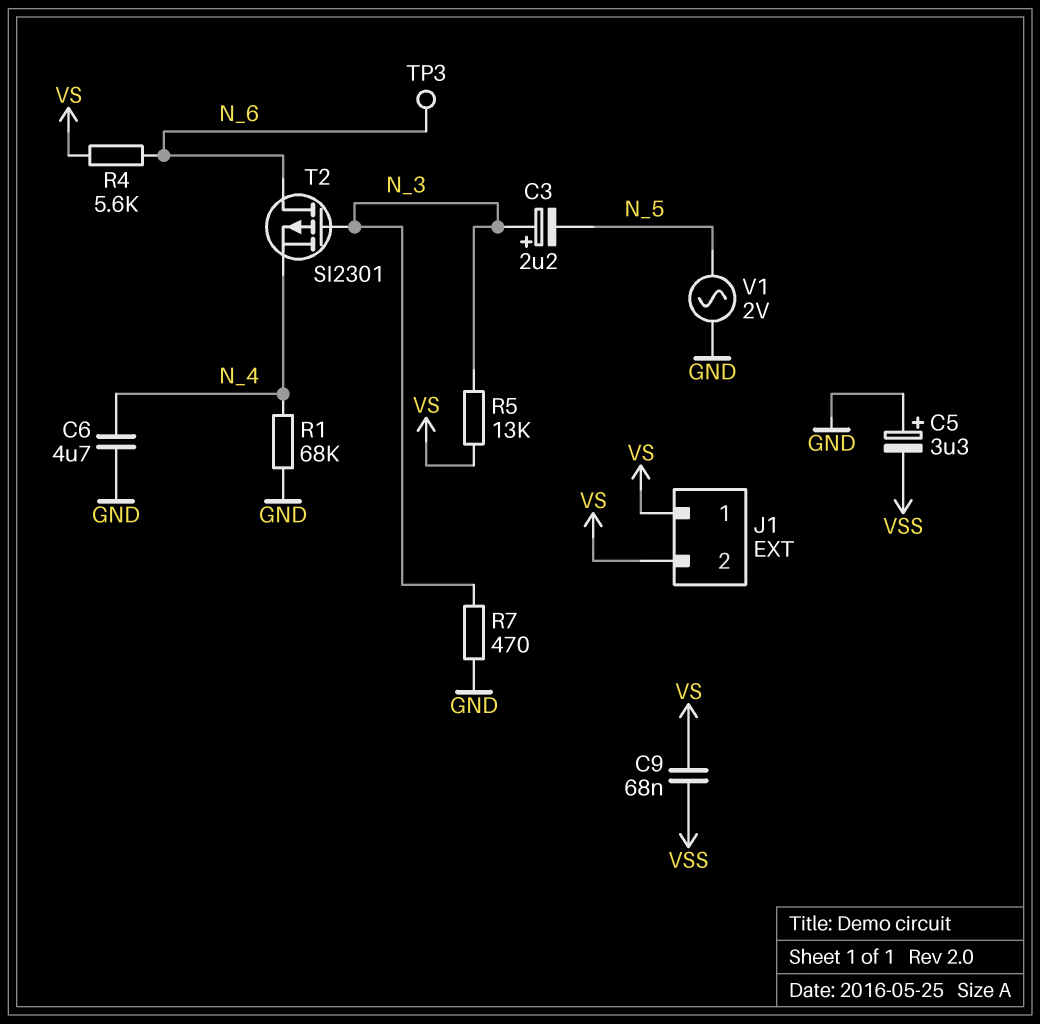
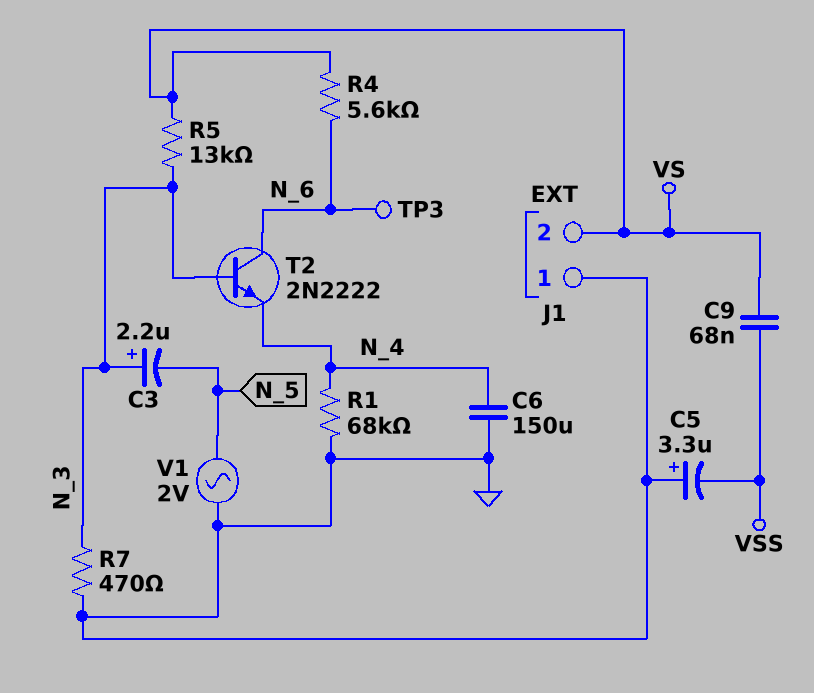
C6: 4.7uF (GND, N_4) -> 150uF (GND, N_4)
J1 pin 1: VS -> GND
T2: PMOS SI2301 (G N_3, D N_6, S N_4) -> NPN 2N2222 (B N_3, C N_6, E N_4)

